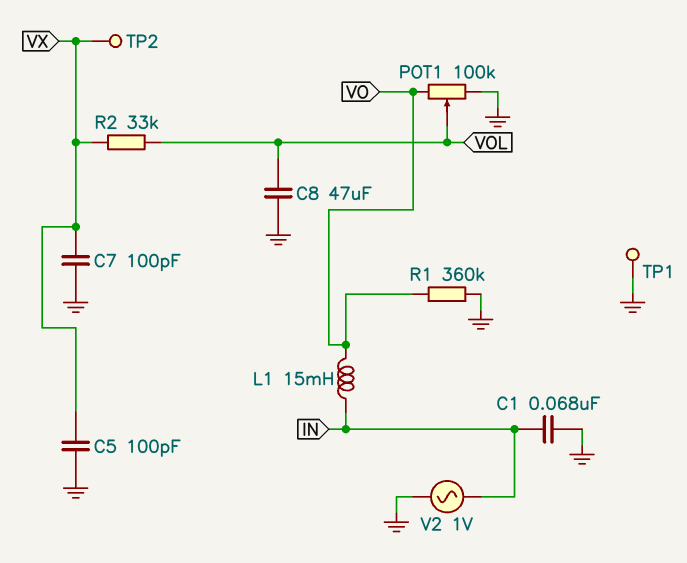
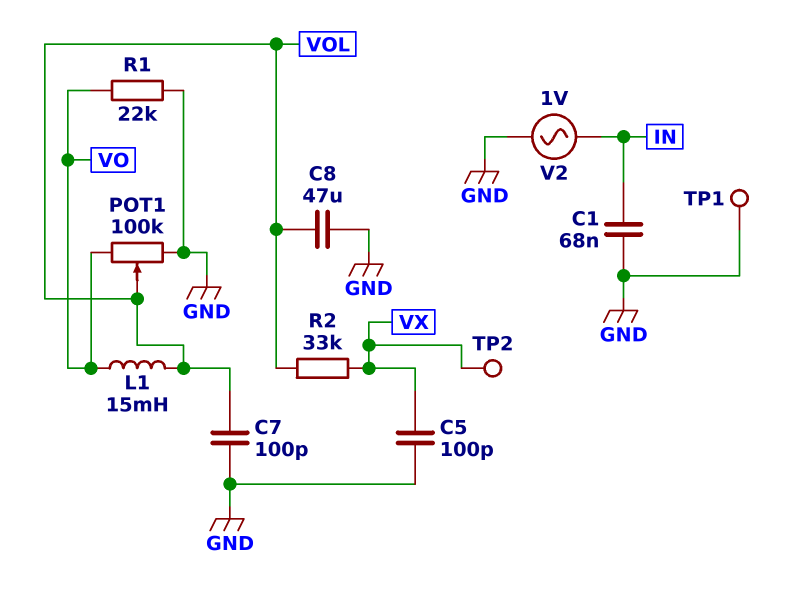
C7: 100pF (GND, VX) -> 100pF (GND, VOL)
L1: 15mH (IN, VO) -> 15mH (VO, VOL)
R1: 360k (GND, VO) -> 22k (GND, VO)

